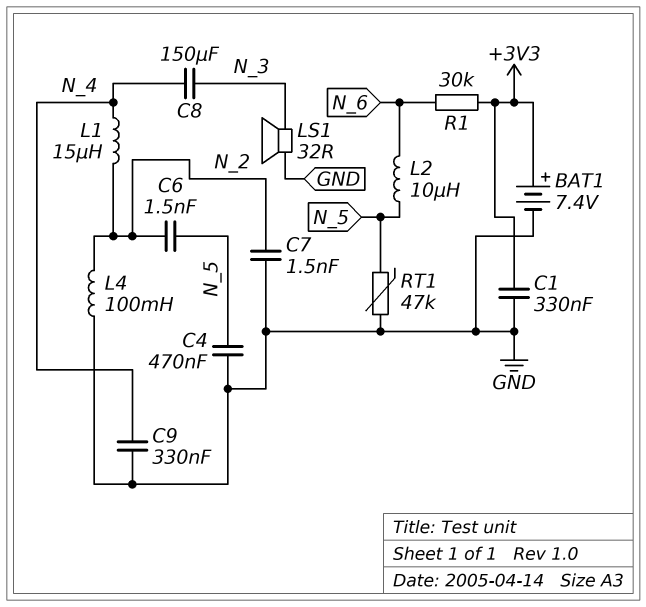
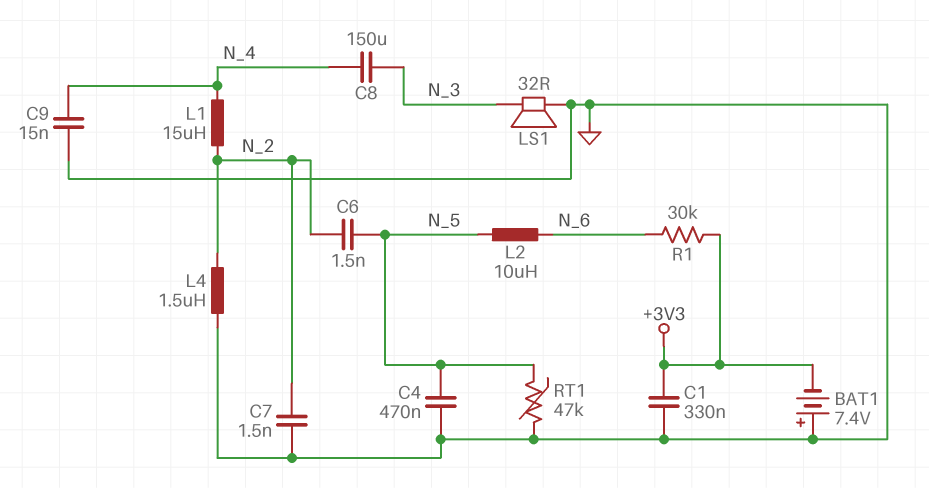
BAT1: 7.4V (plus +3V3, minus GND) -> 7.4V (plus GND, minus +3V3)
C9: 330nF (GND, N_4) -> 15nF (GND, N_4)
L4: 100mH (GND, N_2) -> 1.5uH (GND, N_2)

